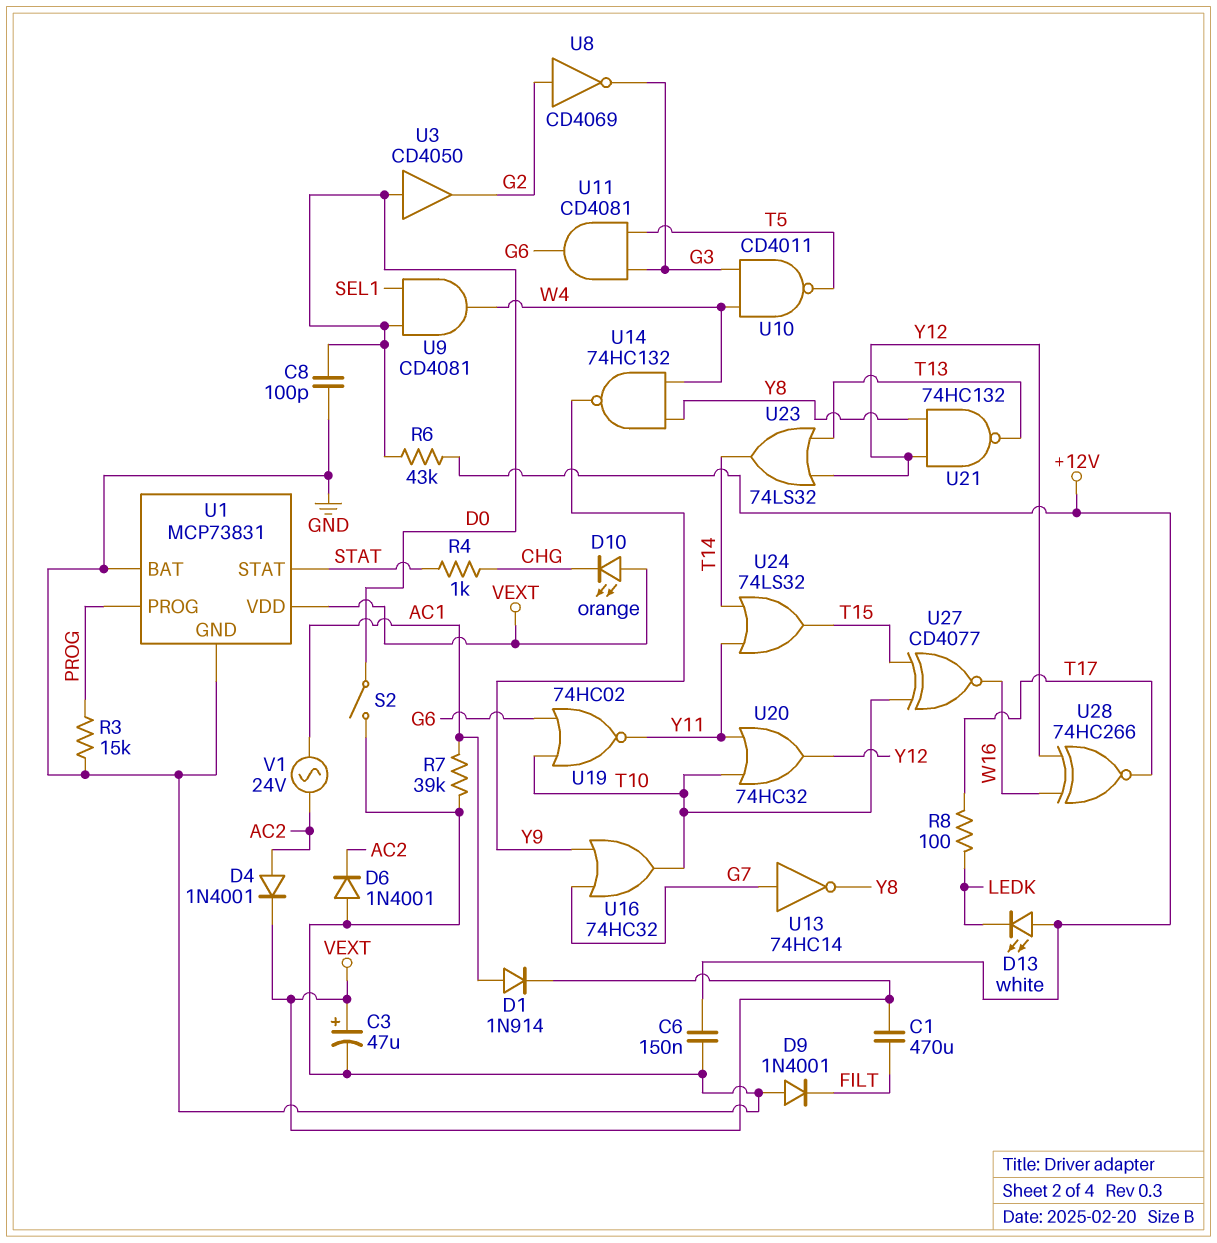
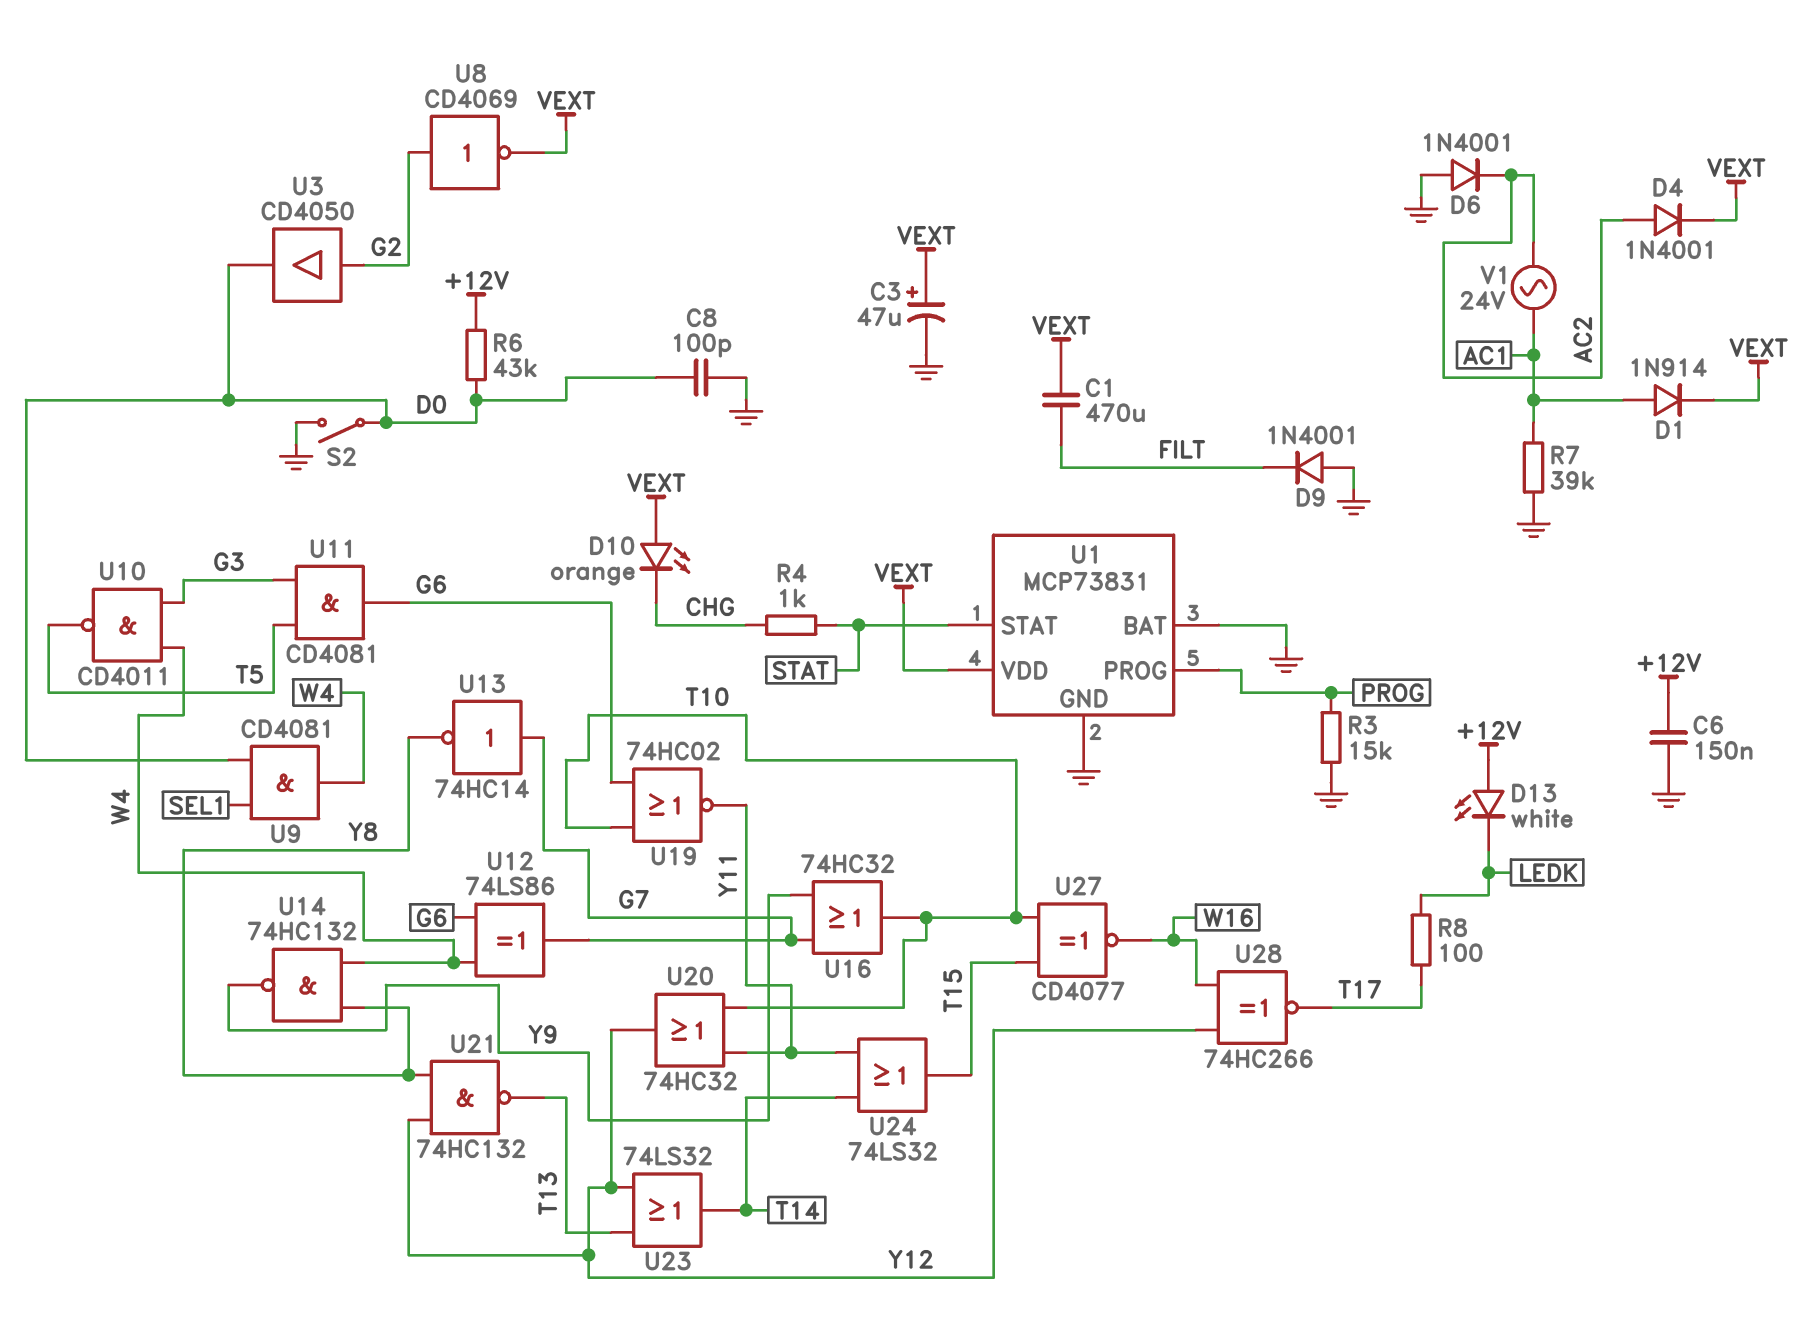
U3: buffer CD4050 (in D0, out G2) -> buffer CD4050 (in G2, out D0)
U8: NOT CD4069 (in G2, out G3) -> NOT CD4069 (in G2, out VEXT)
U12: none -> XOR 74LS86 (in G6, in W4, out G7)

